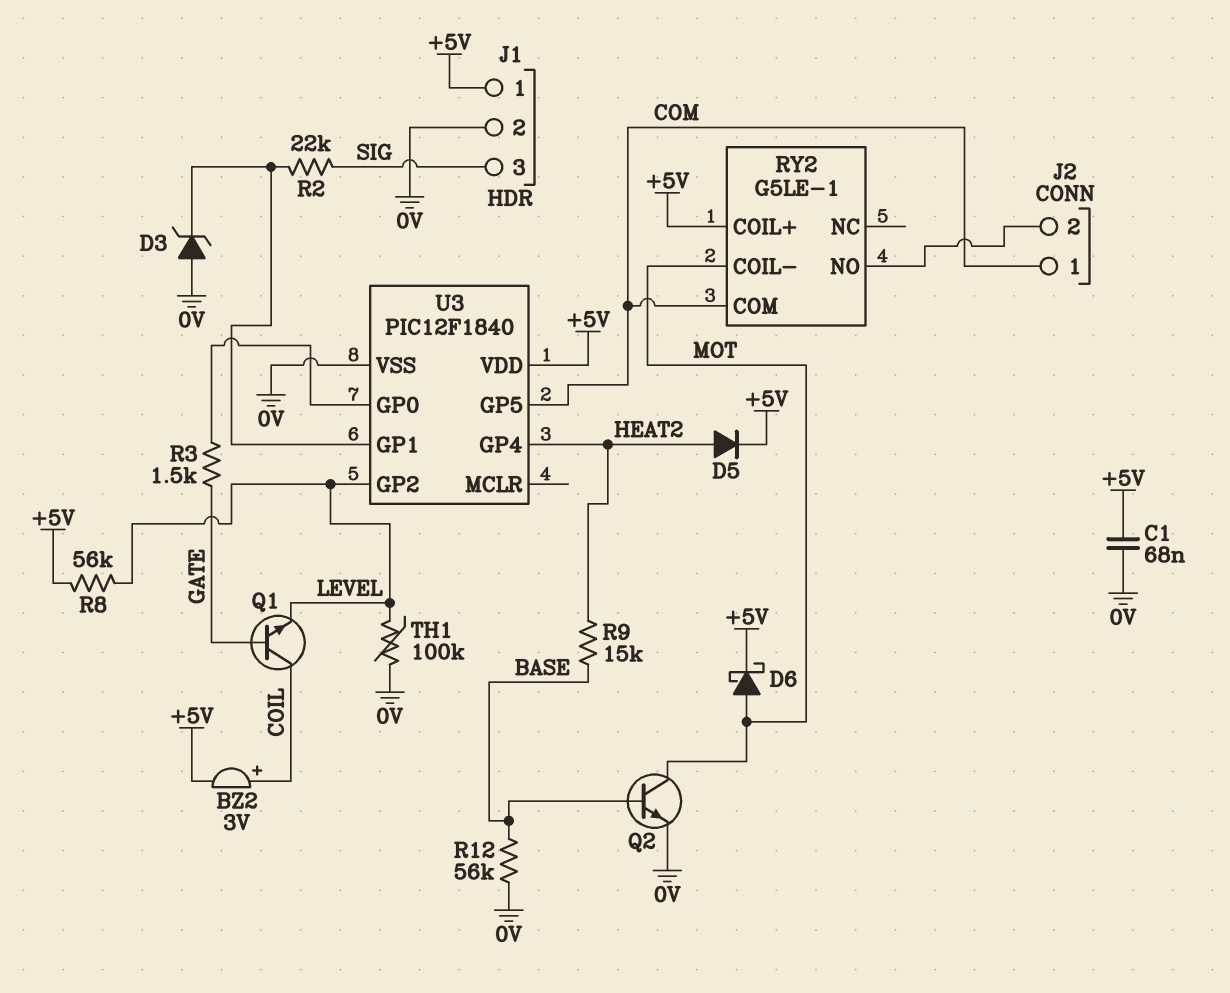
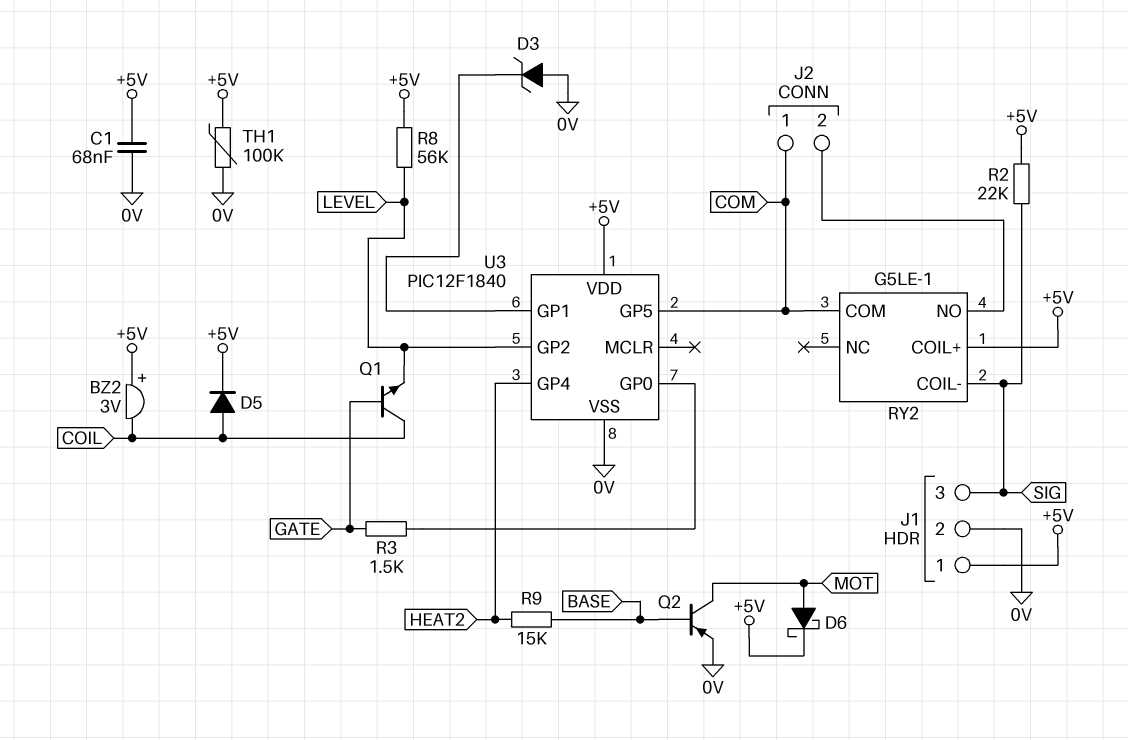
BZ2: buzzer 3V (plus COIL, minus +5V) -> buzzer 3V (plus +5V, minus COIL)
D5: diode (A HEAT2, K +5V) -> diode (A COIL, K +5V)
Q2: NPN (B BASE, C MOT, E 0V) -> PNP (B BASE, C MOT, E 0V)
R2: 22k (SIG, U3/GP1) -> 22k (+5V, SIG)
R12: 56k (0V, BASE) -> none
RY2 pin COIL-: MOT -> SIG
TH1: 100k (0V, LEVEL) -> 100k (+5V, 0V)

